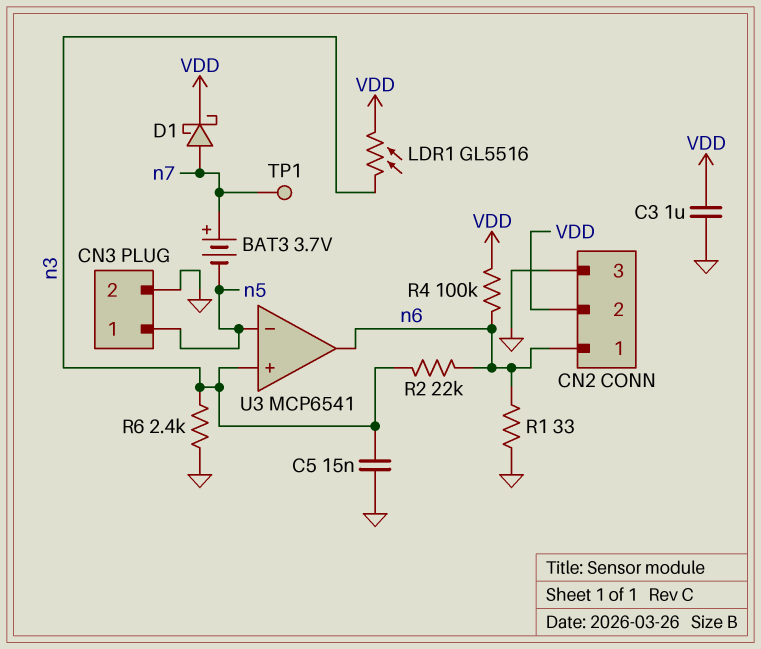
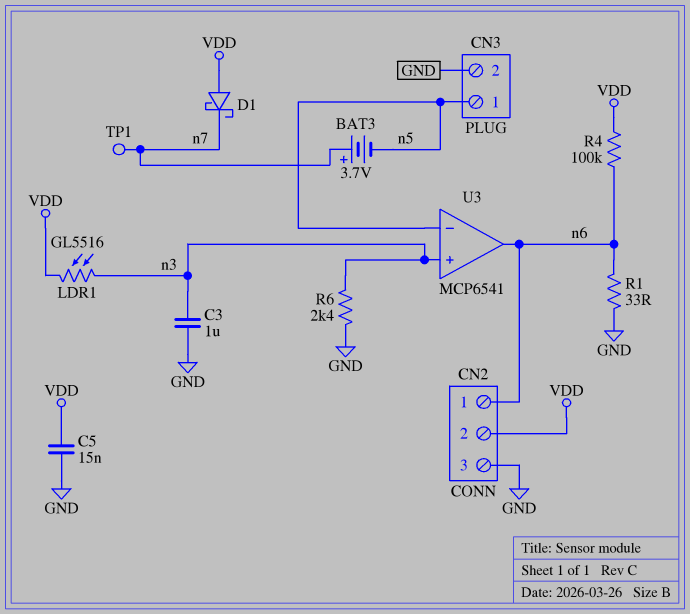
C3: 1uF (GND, VDD) -> 1uF (GND, n3)
C5: 15nF (GND, n3) -> 15nF (GND, VDD)
D1: schottky (A n7, K VDD) -> schottky (A VDD, K n7)
R2: 22k (n3, n6) -> none

